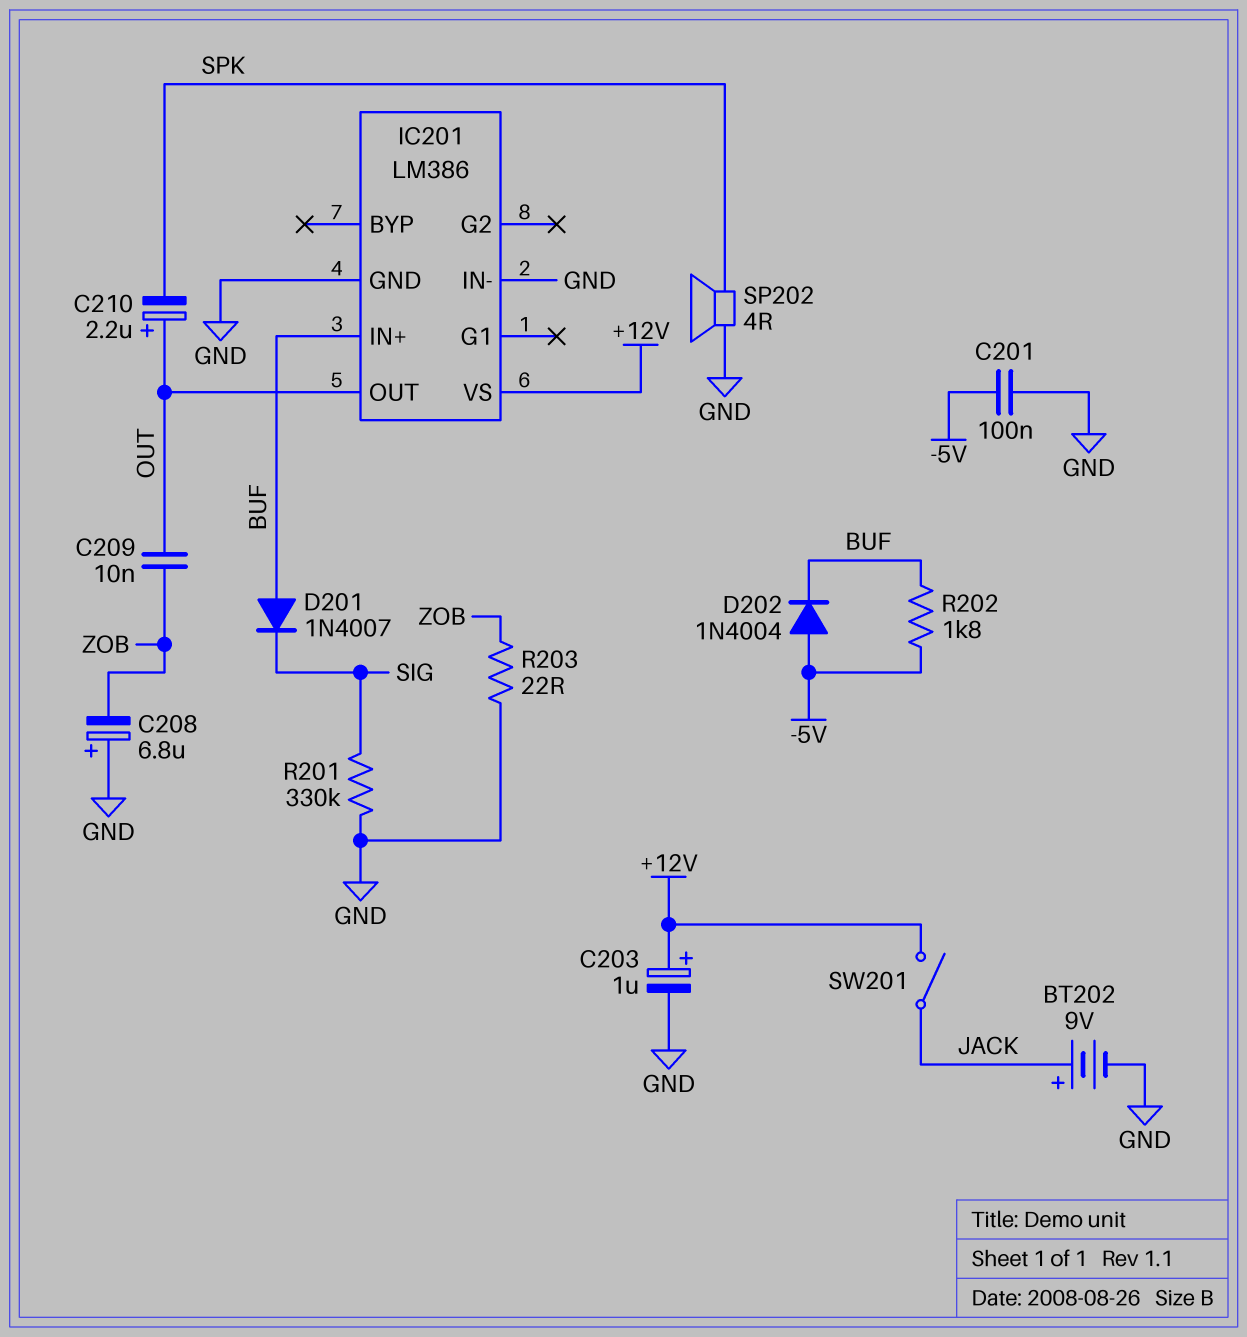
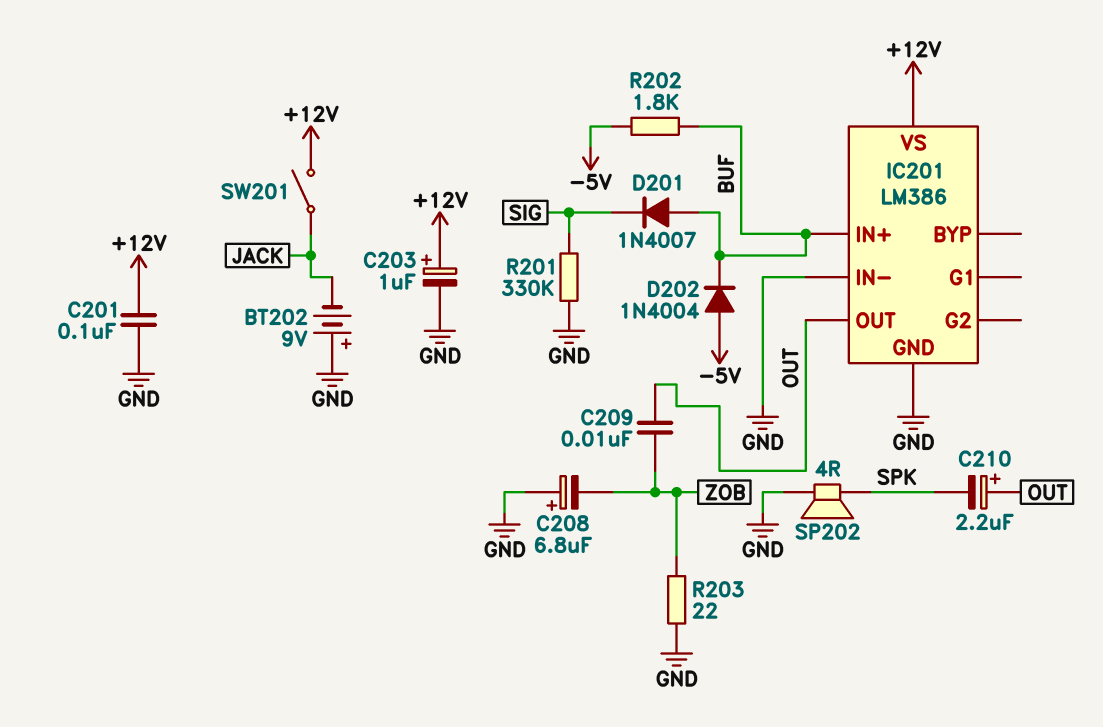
BT202: 9V (plus JACK, minus GND) -> 9V (plus GND, minus JACK)
C201: 100nF (-5V, GND) -> 100nF (+12V, GND)

